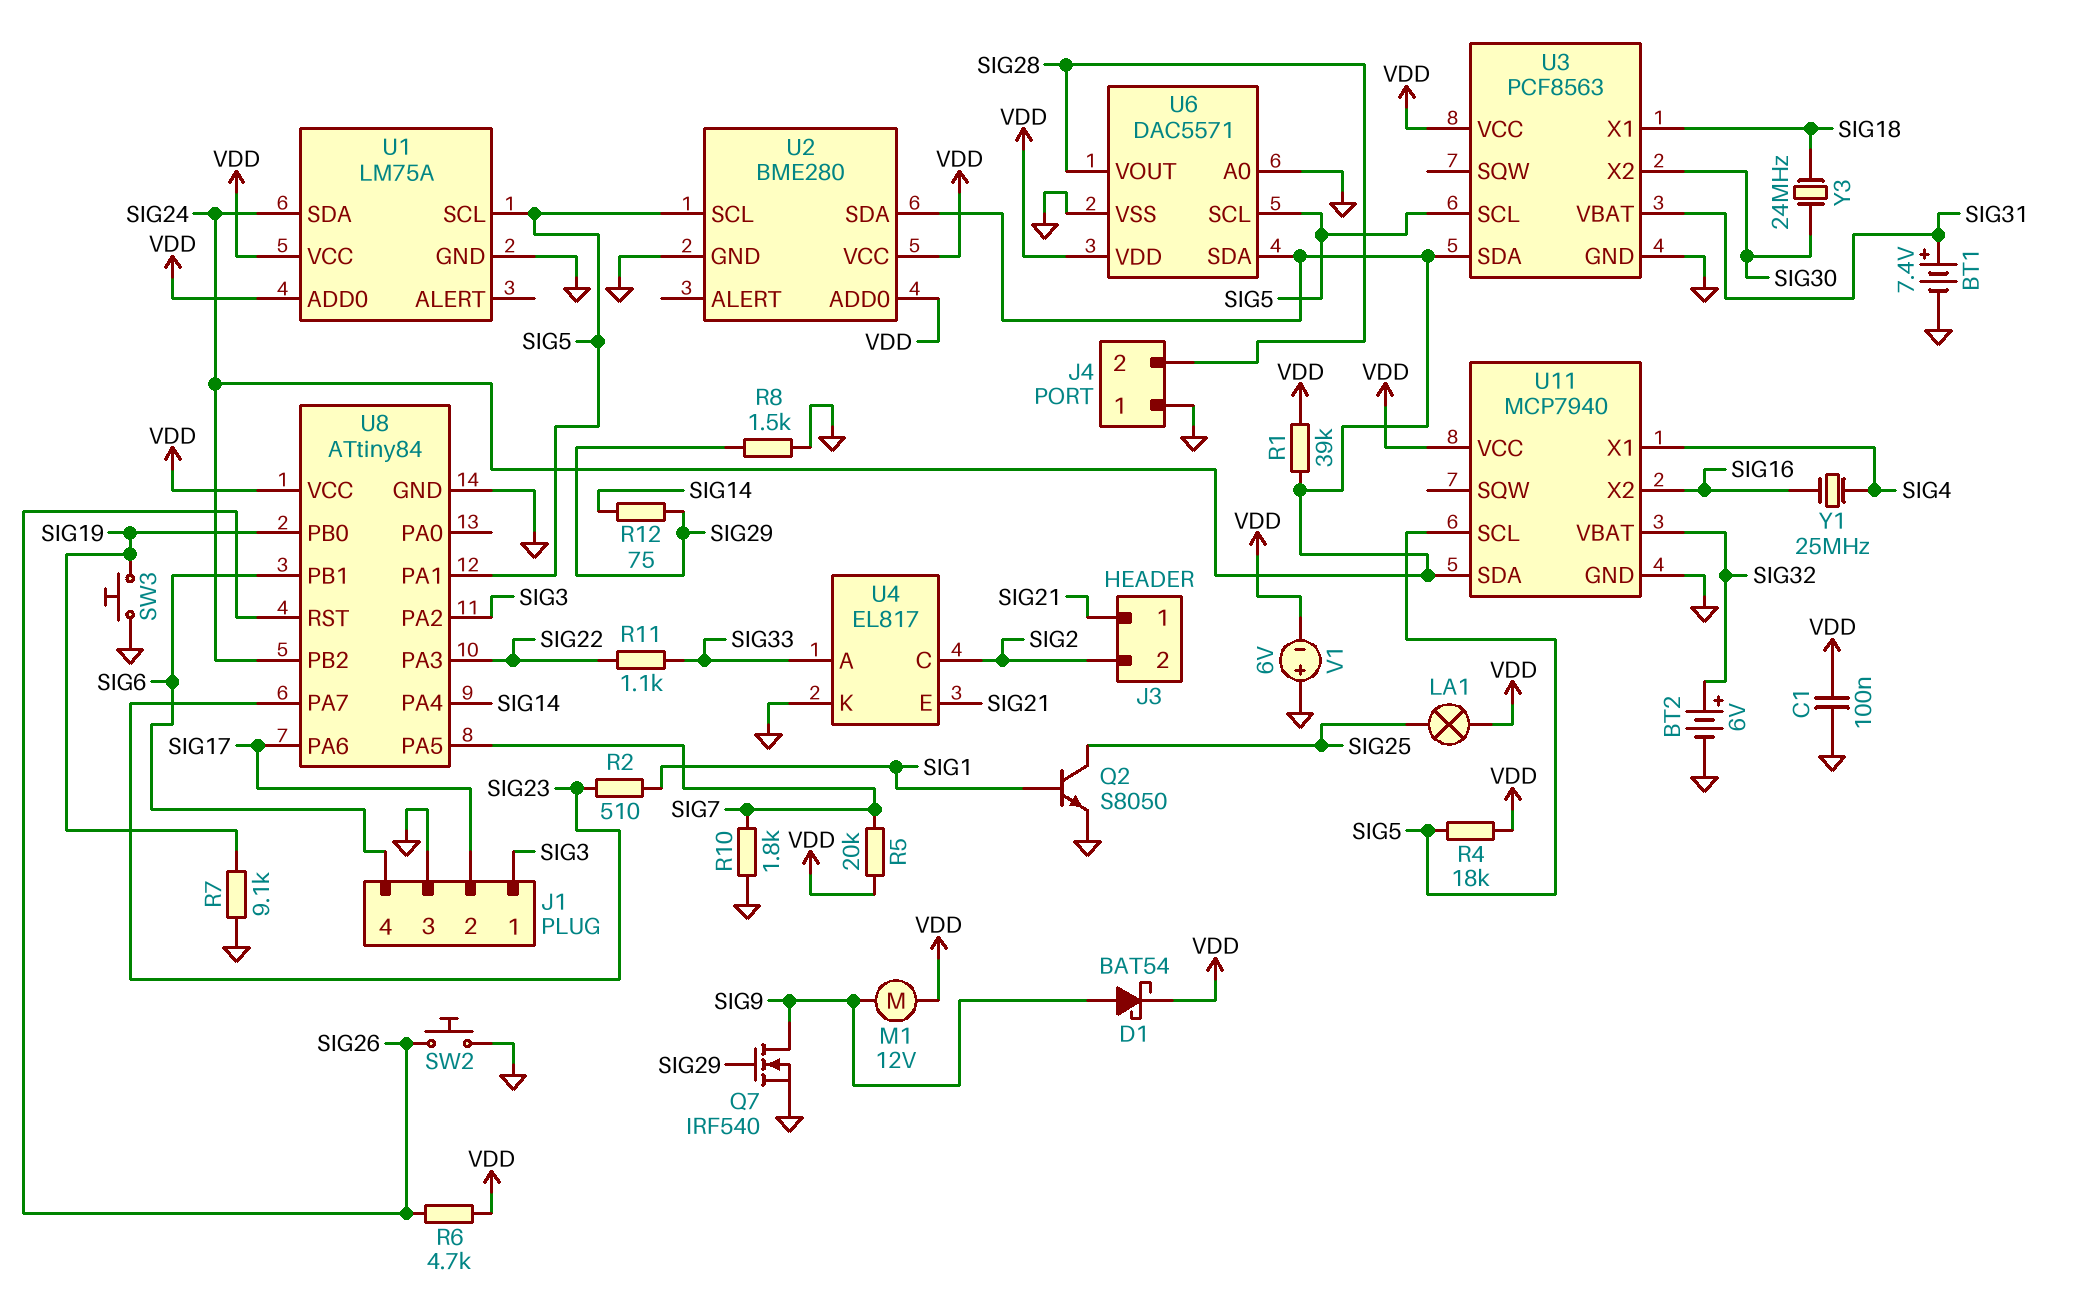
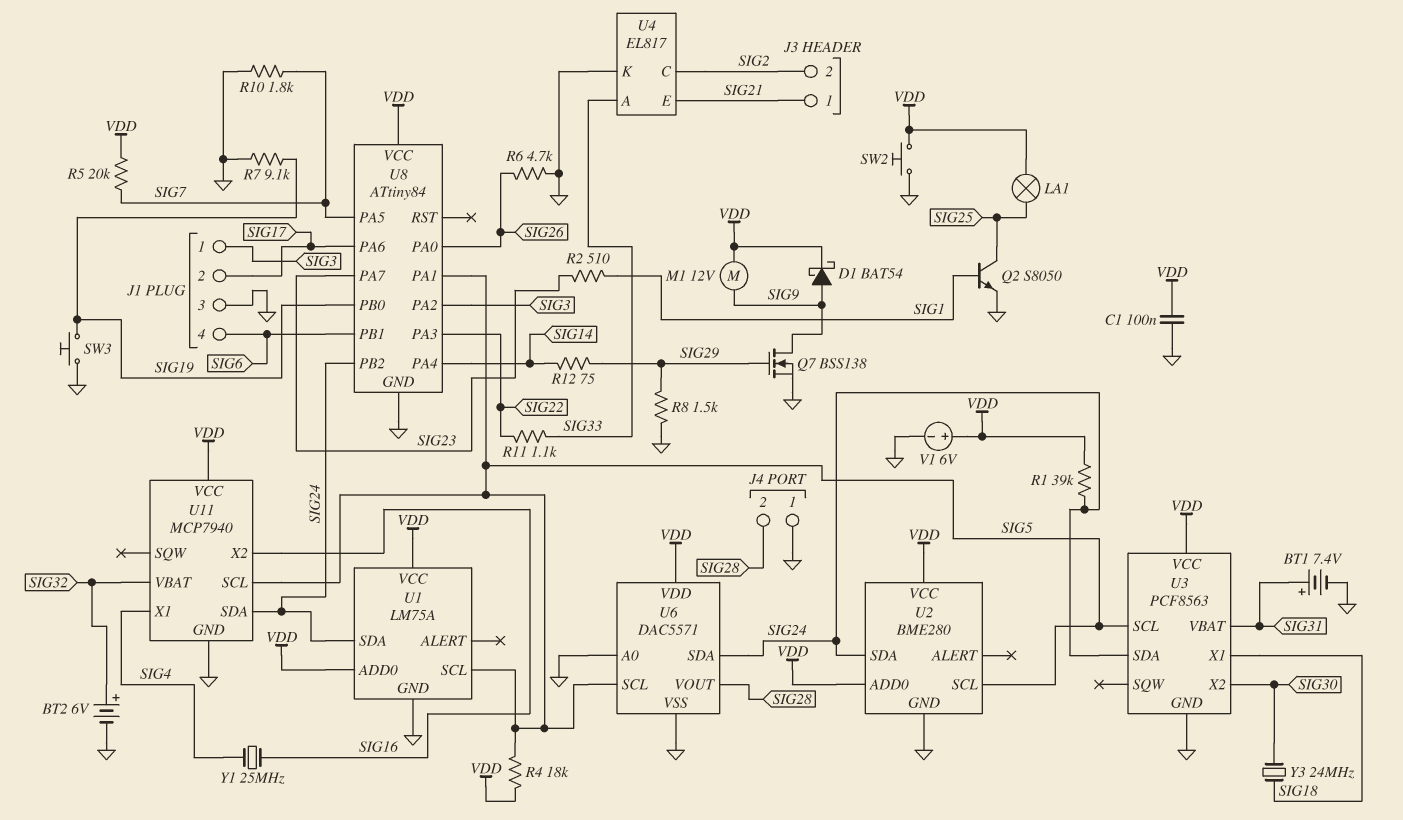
Q7: NMOS IRF540 (G SIG29, D SIG9, S GND) -> NMOS BSS138 (G SIG29, D SIG9, S GND)
R6: 4.7k (SIG26, VDD) -> 4.7k (GND, SIG26)
SW2: button (GND, SIG26) -> button (GND, VDD)
U8 pin PA0: none -> SIG26
U8 pin RST: SIG26 -> none
V1: 6V (plus GND, minus VDD) -> 6V (plus VDD, minus GND)

